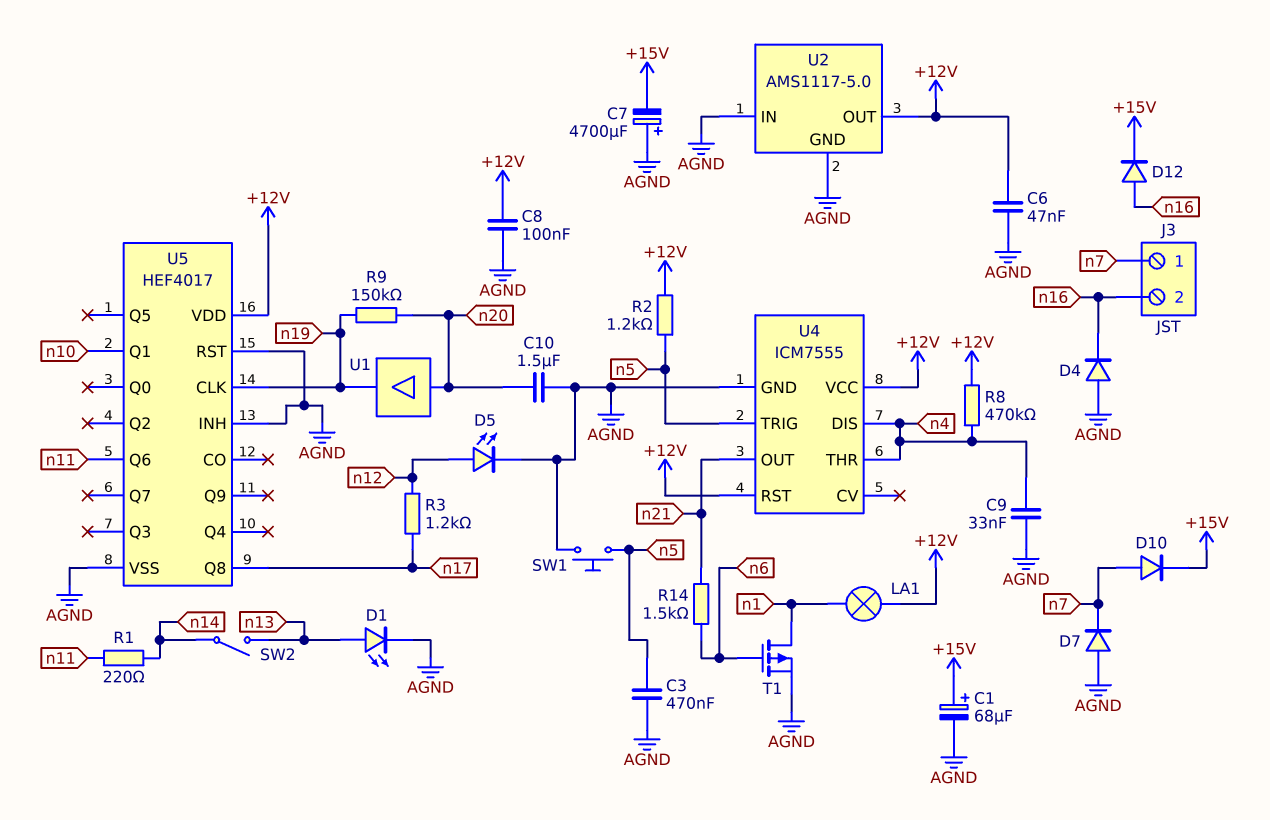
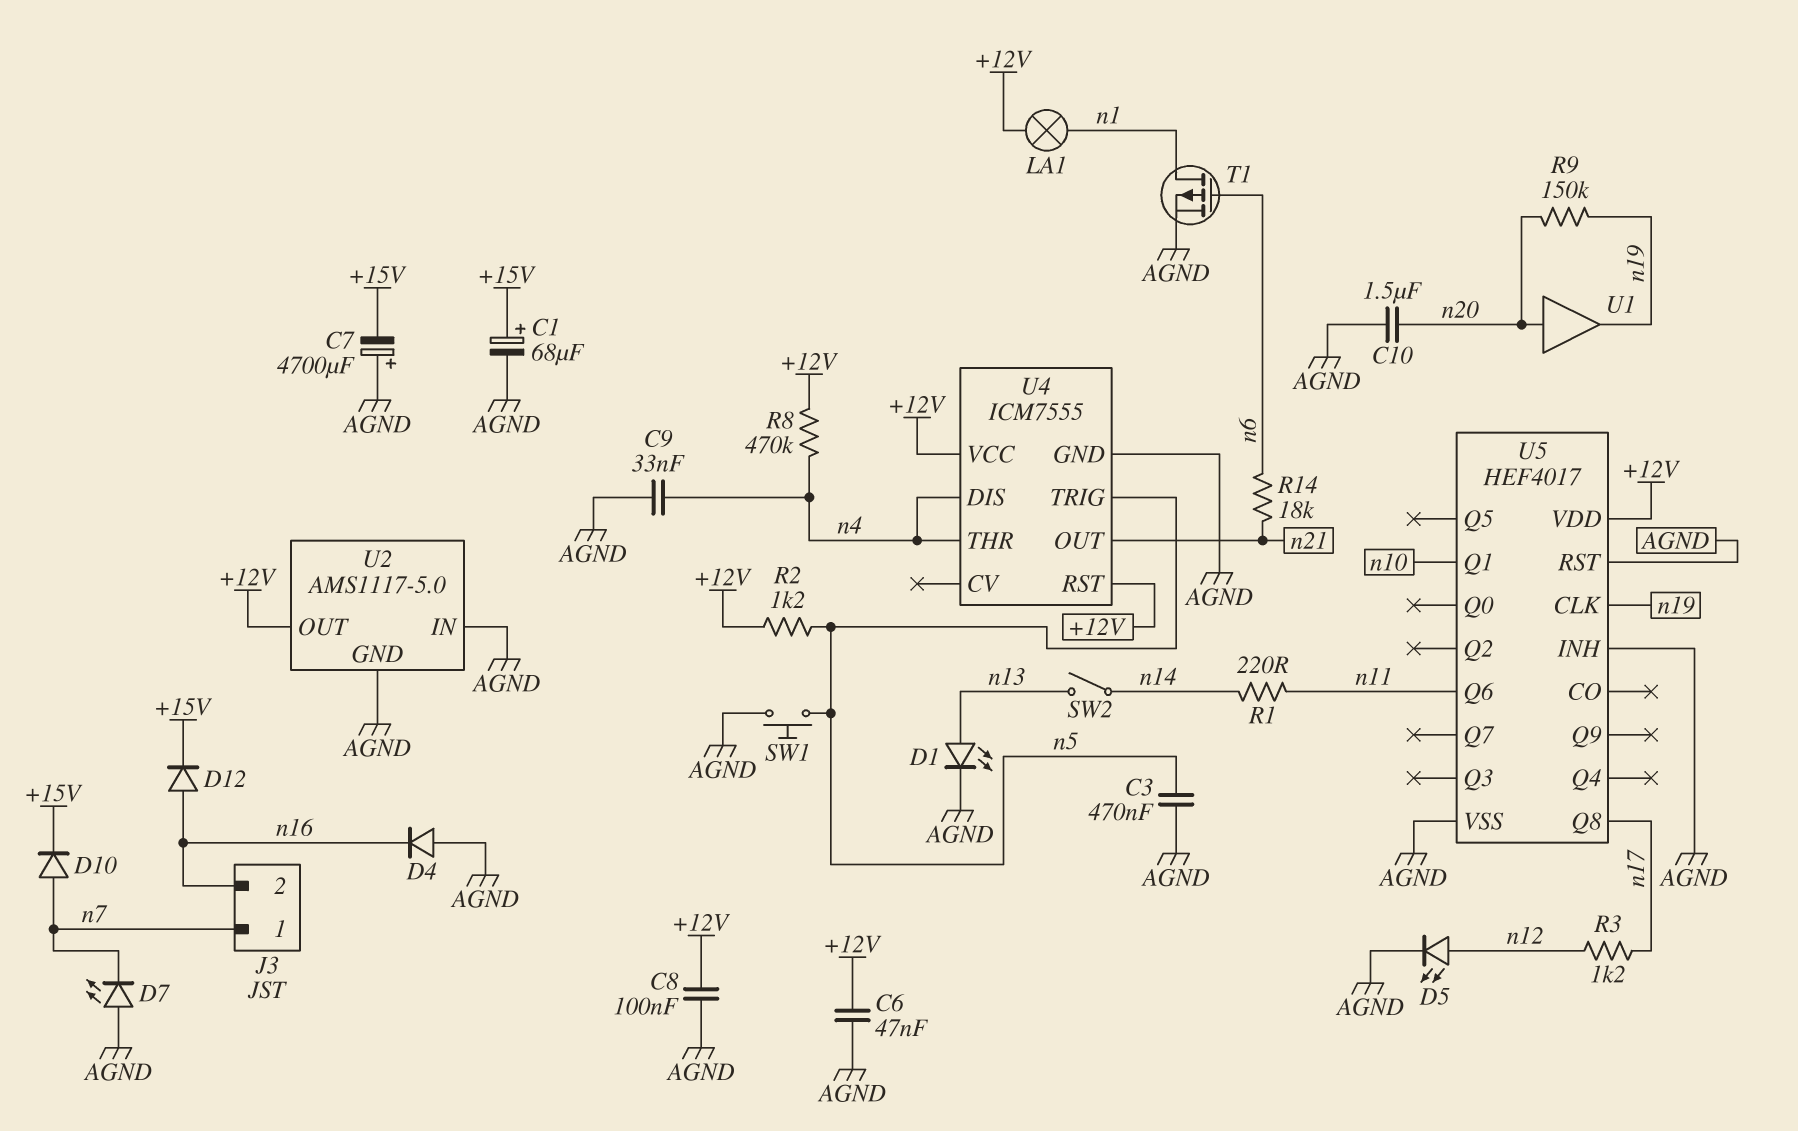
D7: diode (A AGND, K n7) -> LED (A AGND, K n7)
R14: 1.5k (n6, n21) -> 18k (n6, n21)

